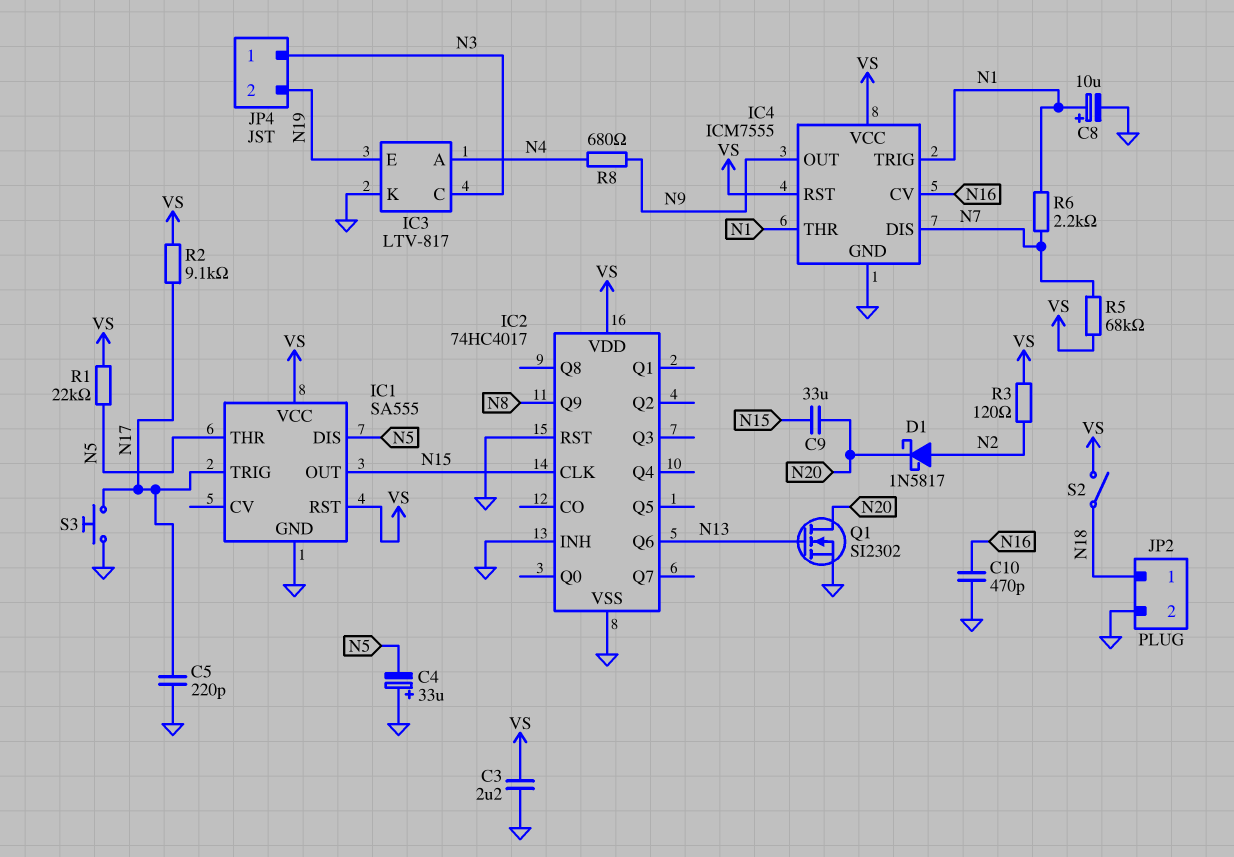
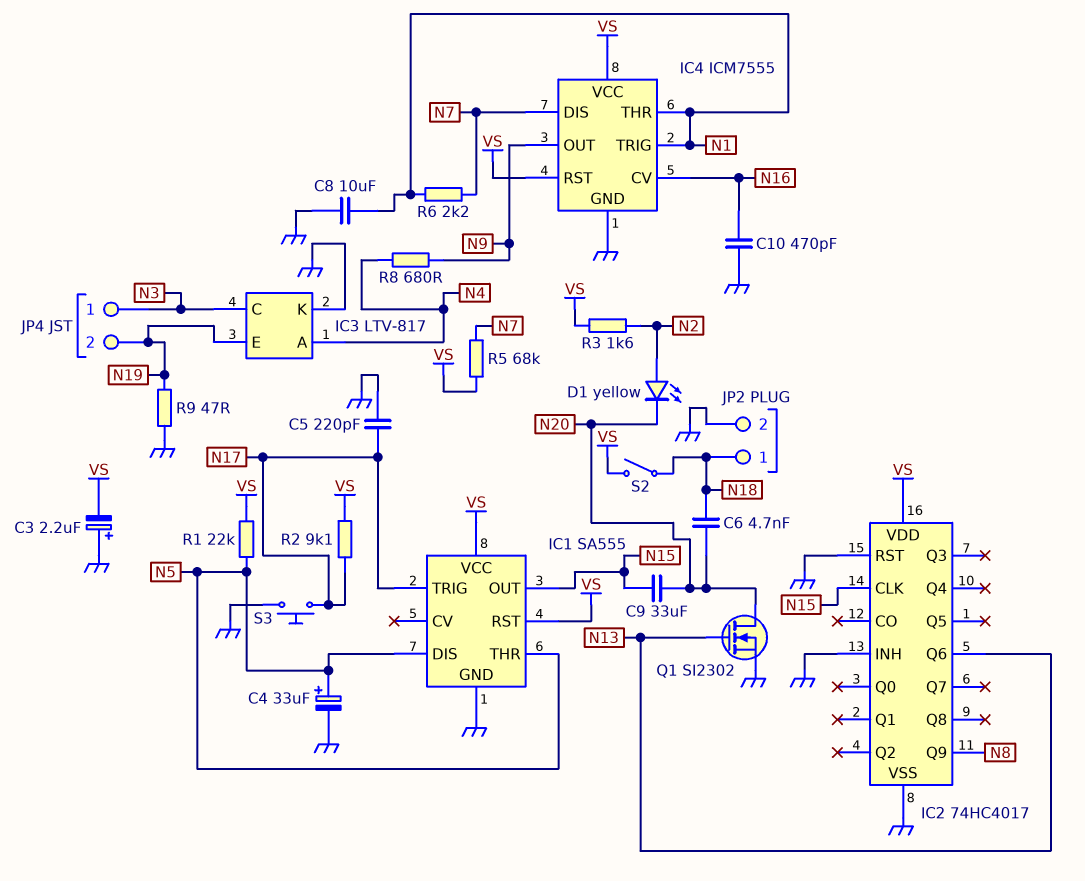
C3: 2.2uF (GND, VS) -> 2.2uF (plus GND, minus VS)
C4: 33uF (plus GND, minus N5) -> 33uF (plus N5, minus GND)
C6: none -> 4.7nF (N18, N20)
C8: 10uF (plus N1, minus GND) -> 10uF (GND, N1)
D1: schottky 1N5817 (A N2, K N20) -> LED yellow (A N2, K N20)
R3: 120 (N2, VS) -> 1.6k (N2, VS)
R9: none -> 47 (GND, N19)

